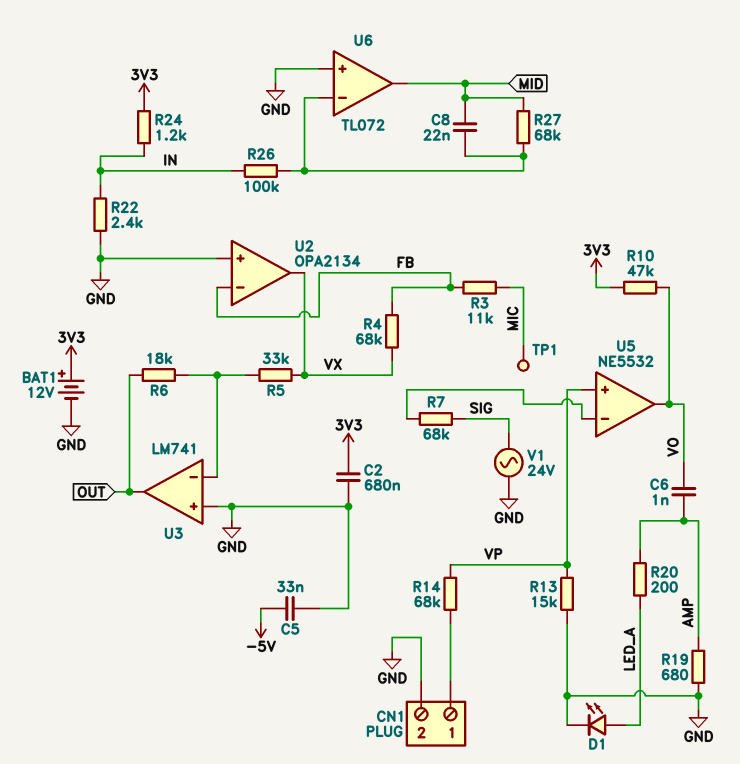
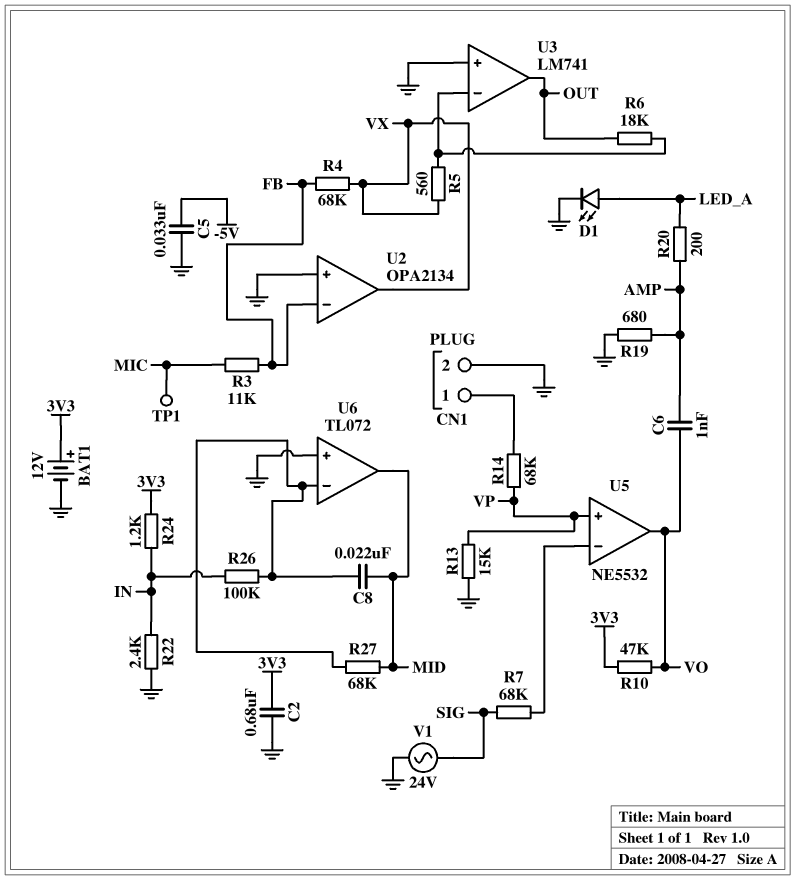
R5: 33k (U3/in-, VX) -> 560 (U3/in-, VX)

